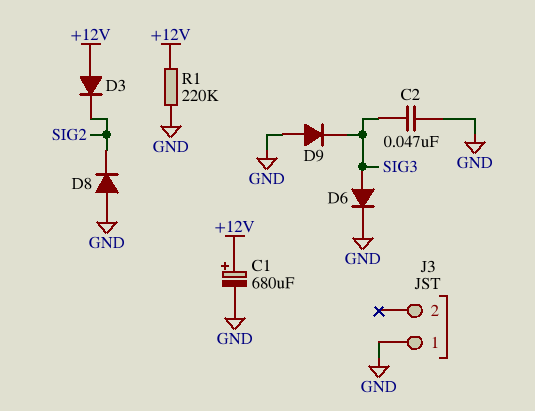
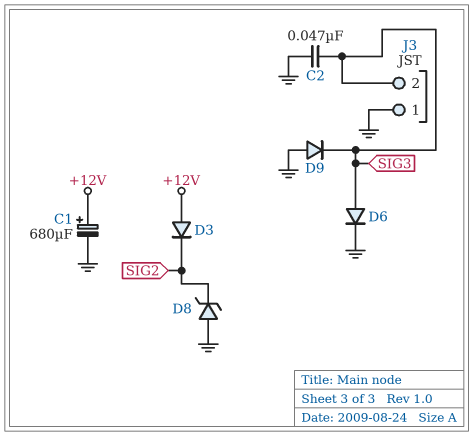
D8: diode (A GND, K SIG2) -> zener (A GND, K SIG2)
J3 pin 2: none -> SIG3
R1: 220k (+12V, GND) -> none

